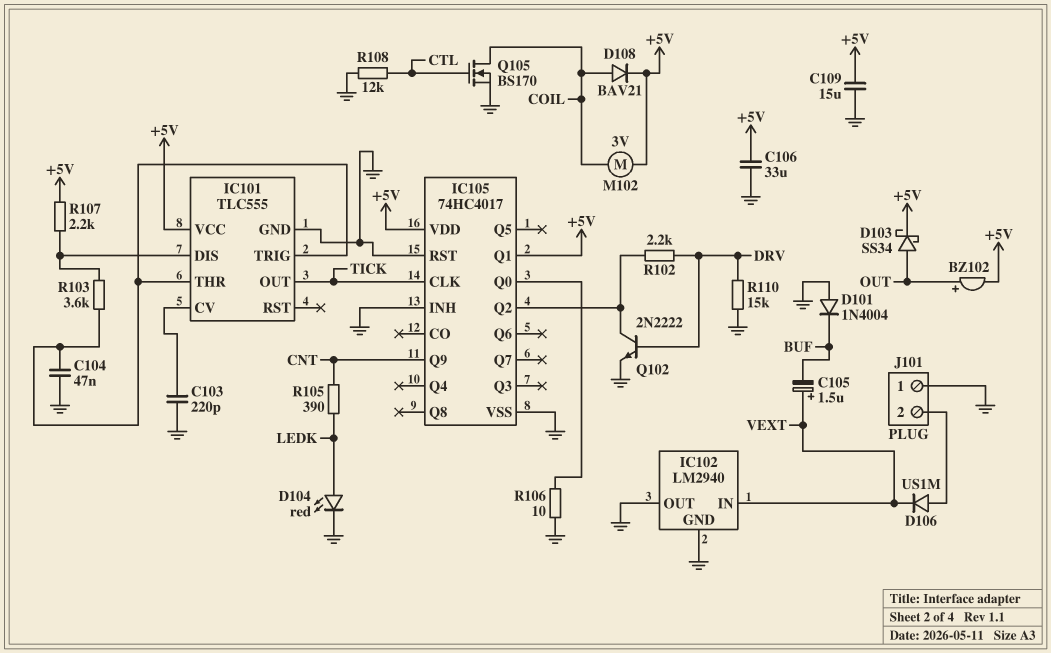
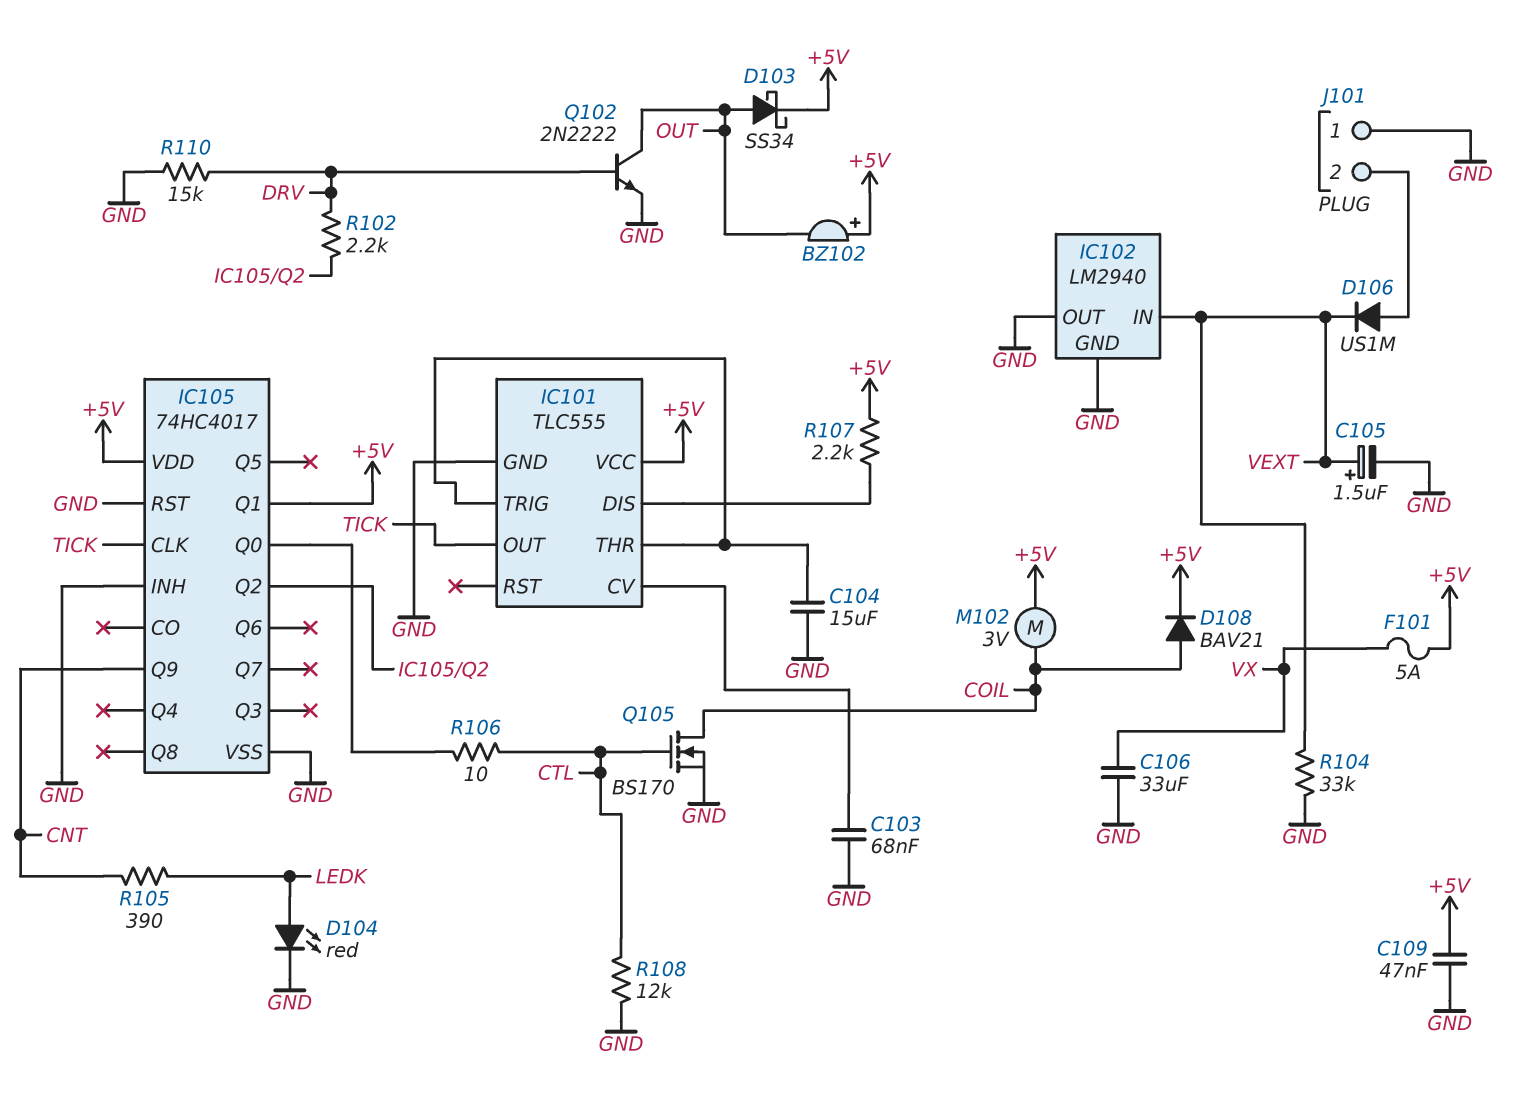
BZ102: buzzer (plus OUT, minus +5V) -> buzzer (plus +5V, minus OUT)
C103: 220pF (GND, IC101/CV) -> 68nF (GND, IC101/CV)
C104: 47nF (GND, IC101/THR) -> 15uF (GND, IC101/THR)
C105: 1.5uF (plus VEXT, minus BUF) -> 1.5uF (plus VEXT, minus GND)
C106: 33uF (+5V, GND) -> 33uF (GND, VX)
C109: 15uF (+5V, GND) -> 47nF (+5V, GND)
D101: diode 1N4004 (A GND, K BUF) -> none
F101: none -> 5A (+5V, VX)
Q102: NPN 2N2222 (B DRV, C IC105/Q2, E GND) -> NPN 2N2222 (B DRV, C OUT, E GND)
R103: 3.6k (IC101/DIS, IC101/THR) -> none
R104: none -> 33k (GND, VEXT)
R106: 10 (GND, IC105/Q0) -> 10 (CTL, IC105/Q0)

